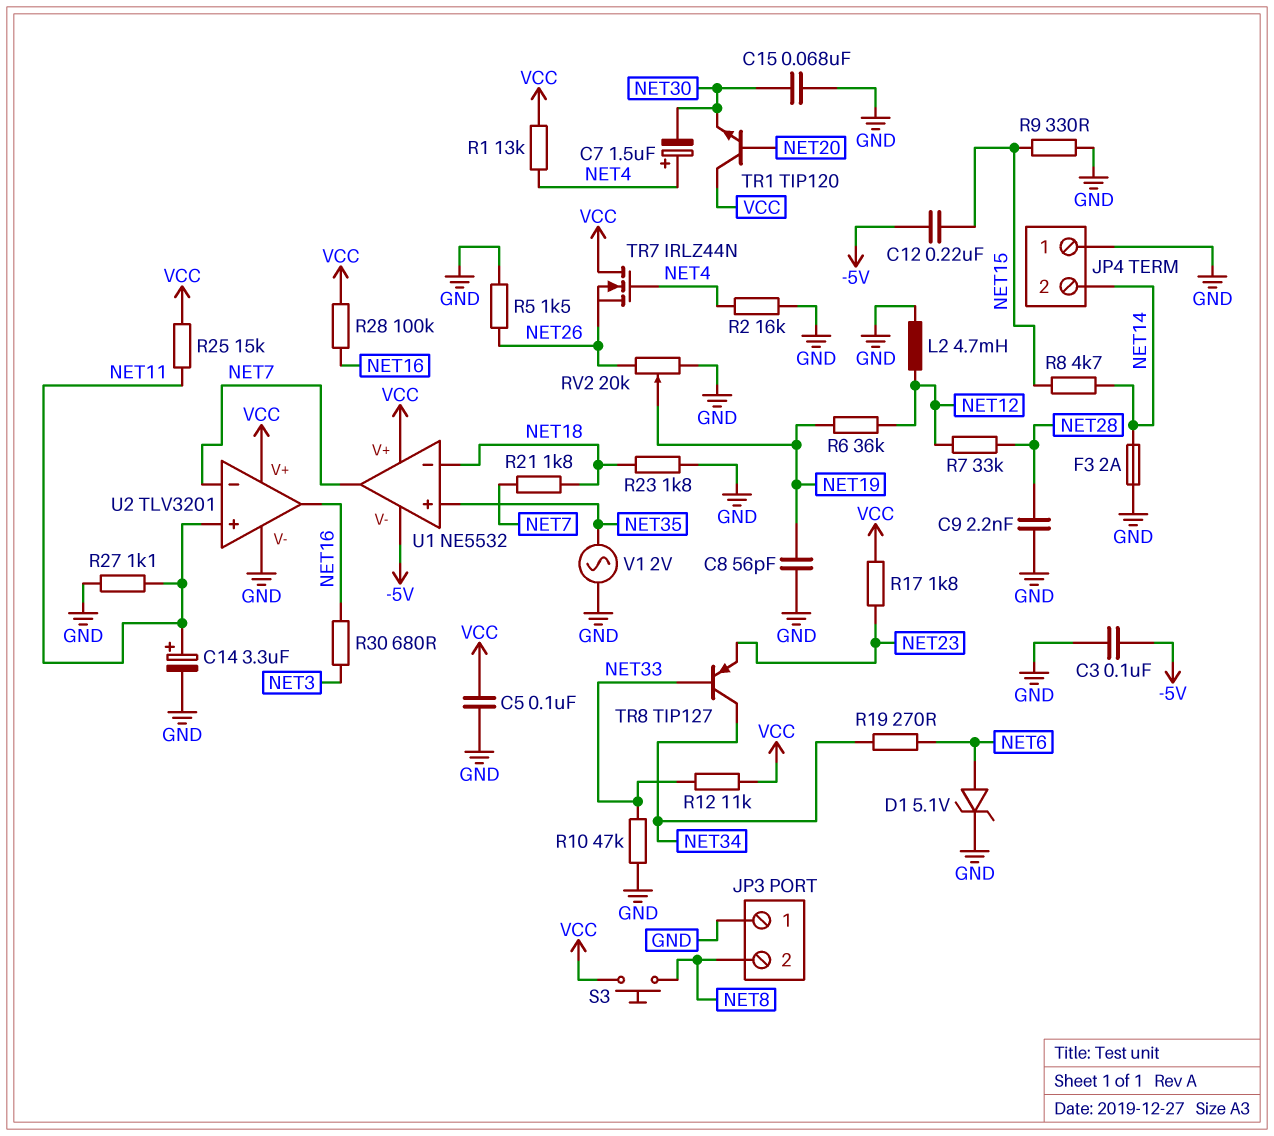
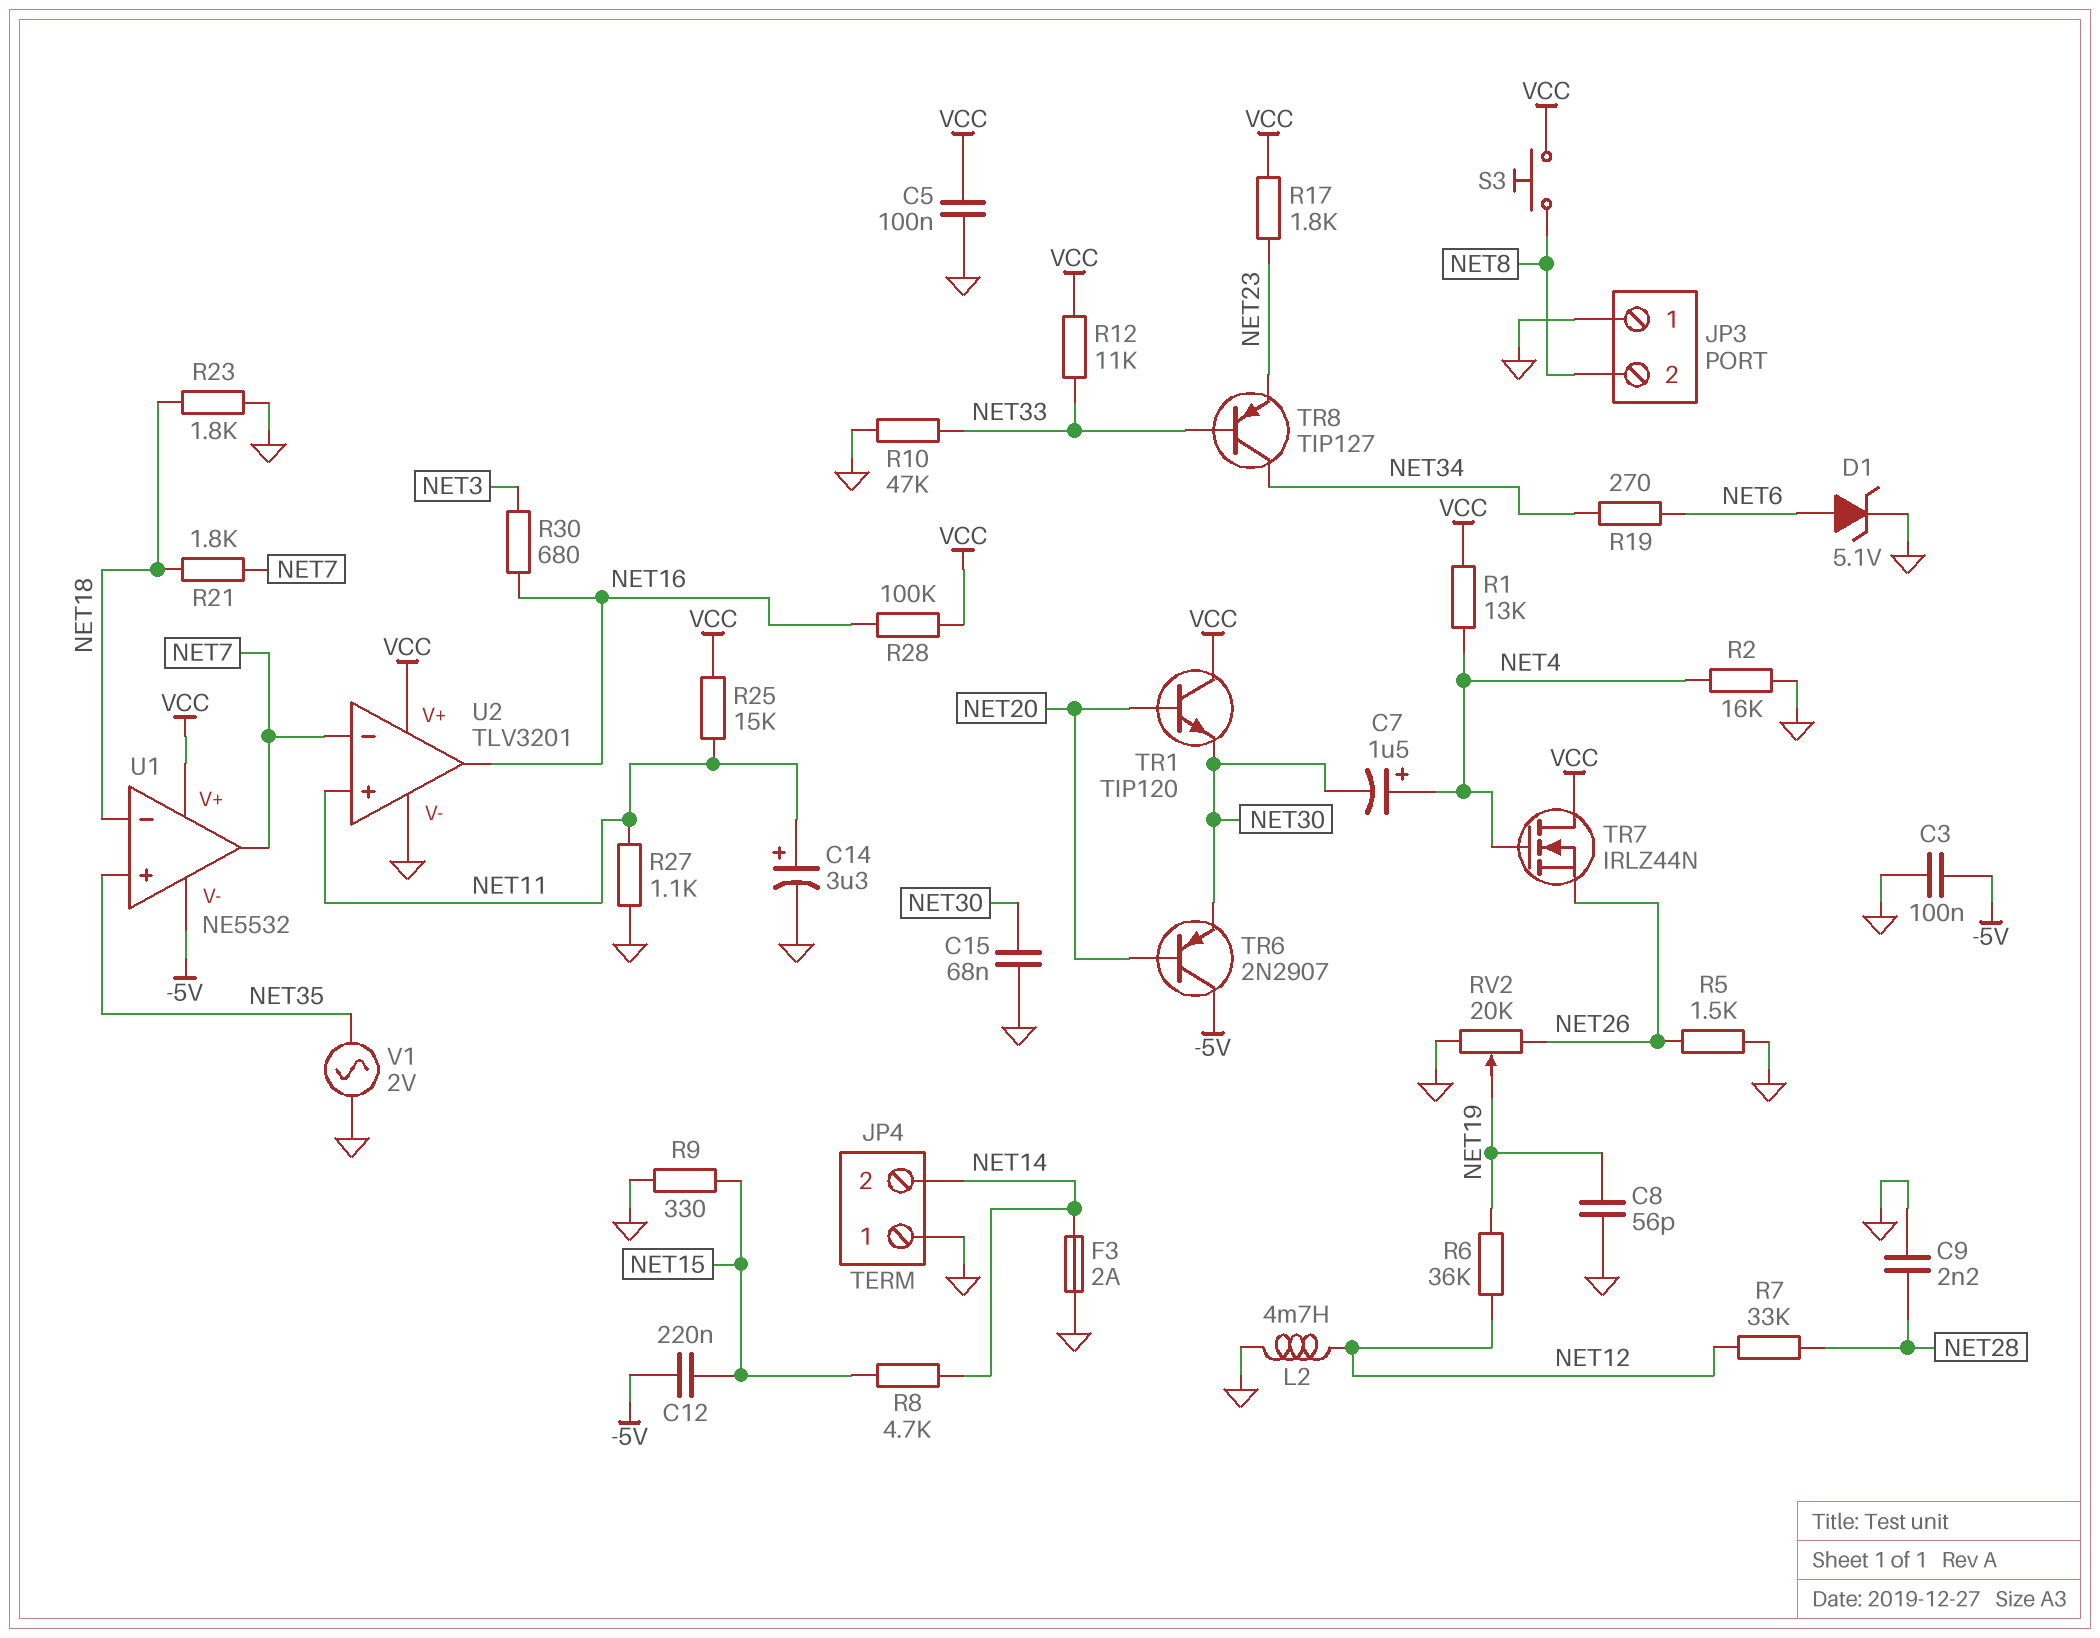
TR6: none -> PNP 2N2907 (B NET20, C -5V, E NET30)

